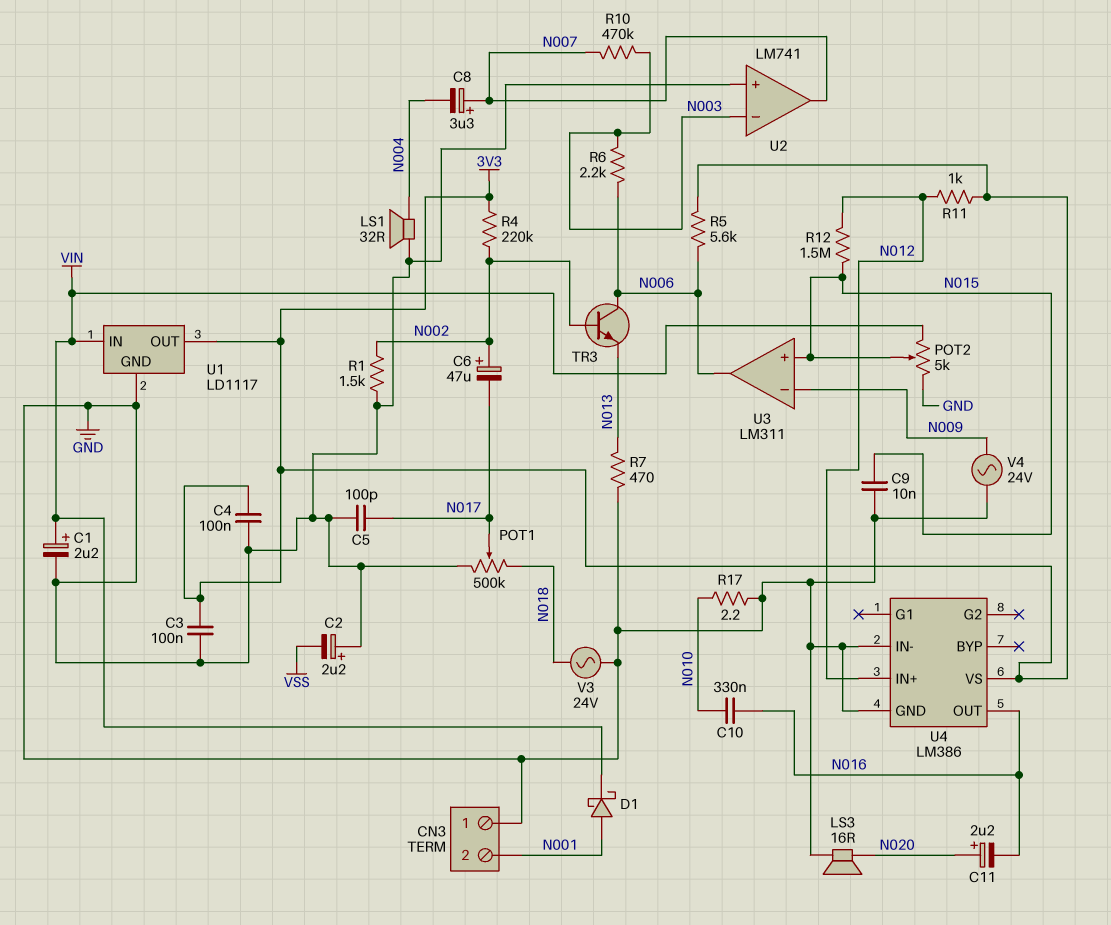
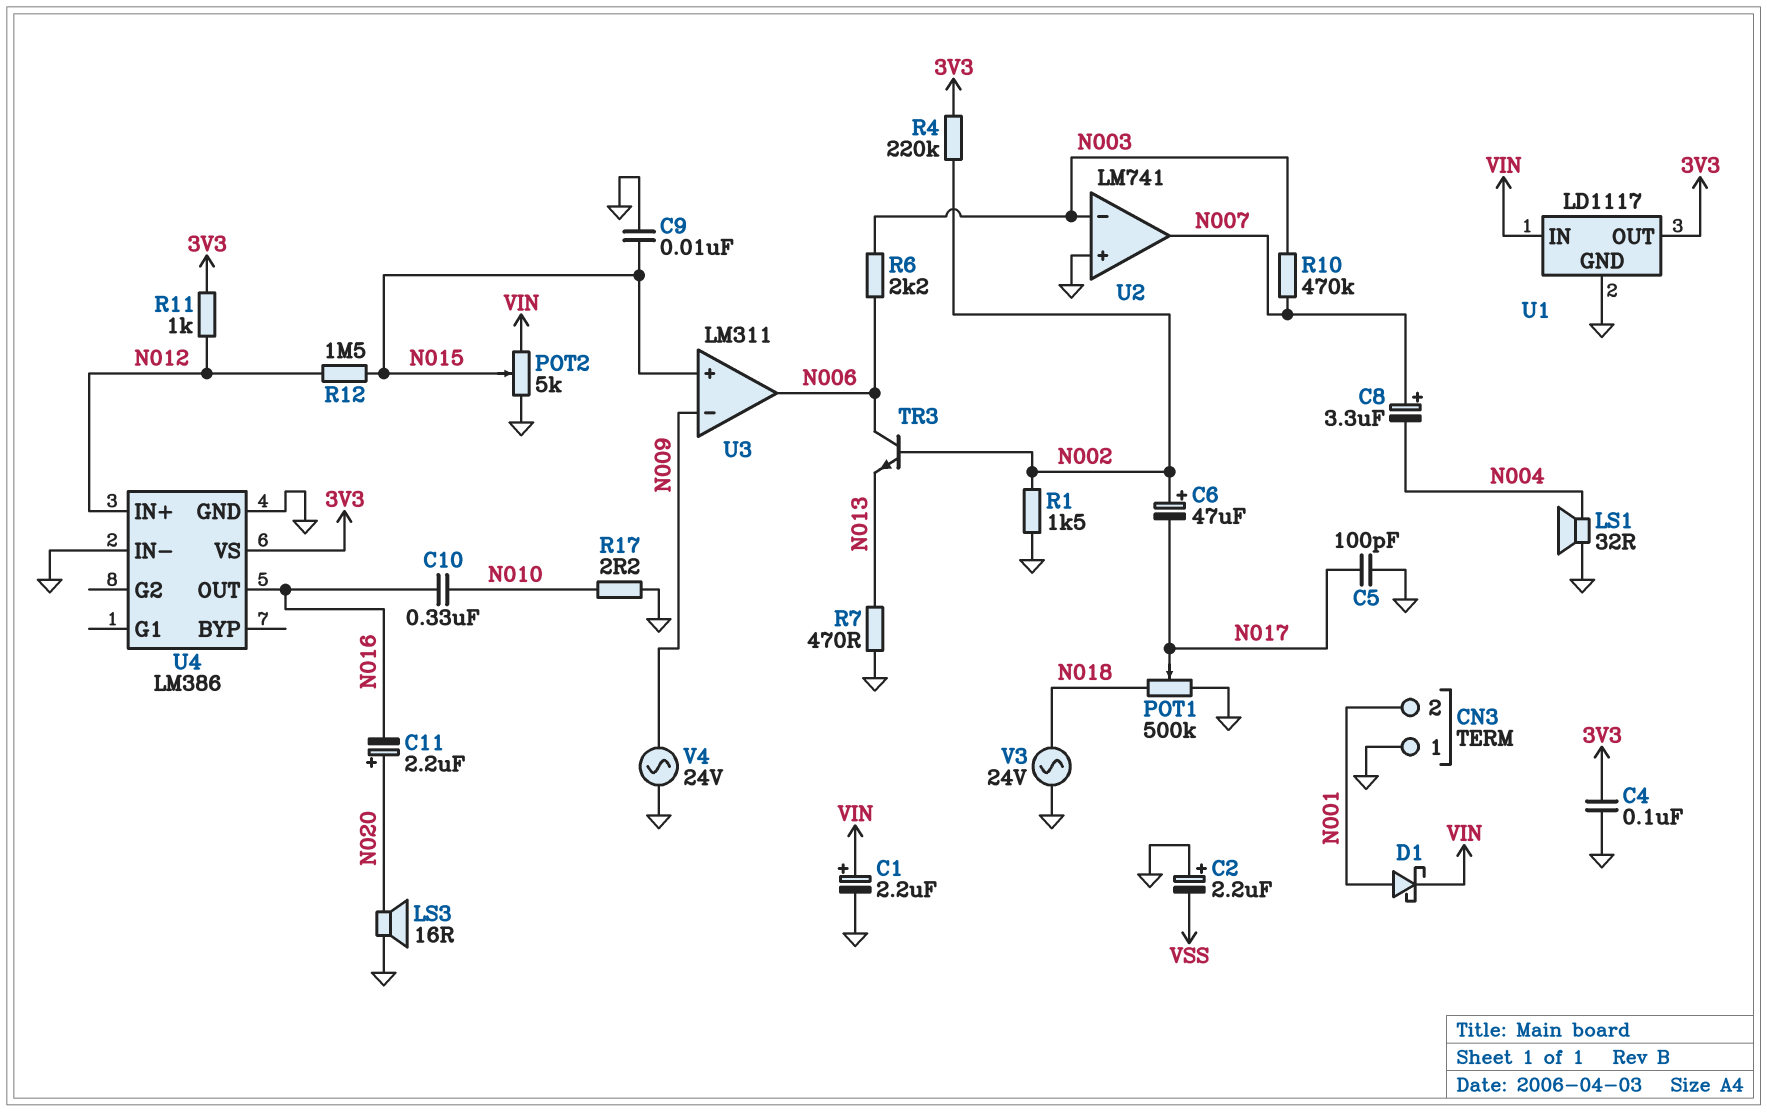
C3: 100nF (3V3, GND) -> none
R5: 5.6k (3V3, N006) -> none

